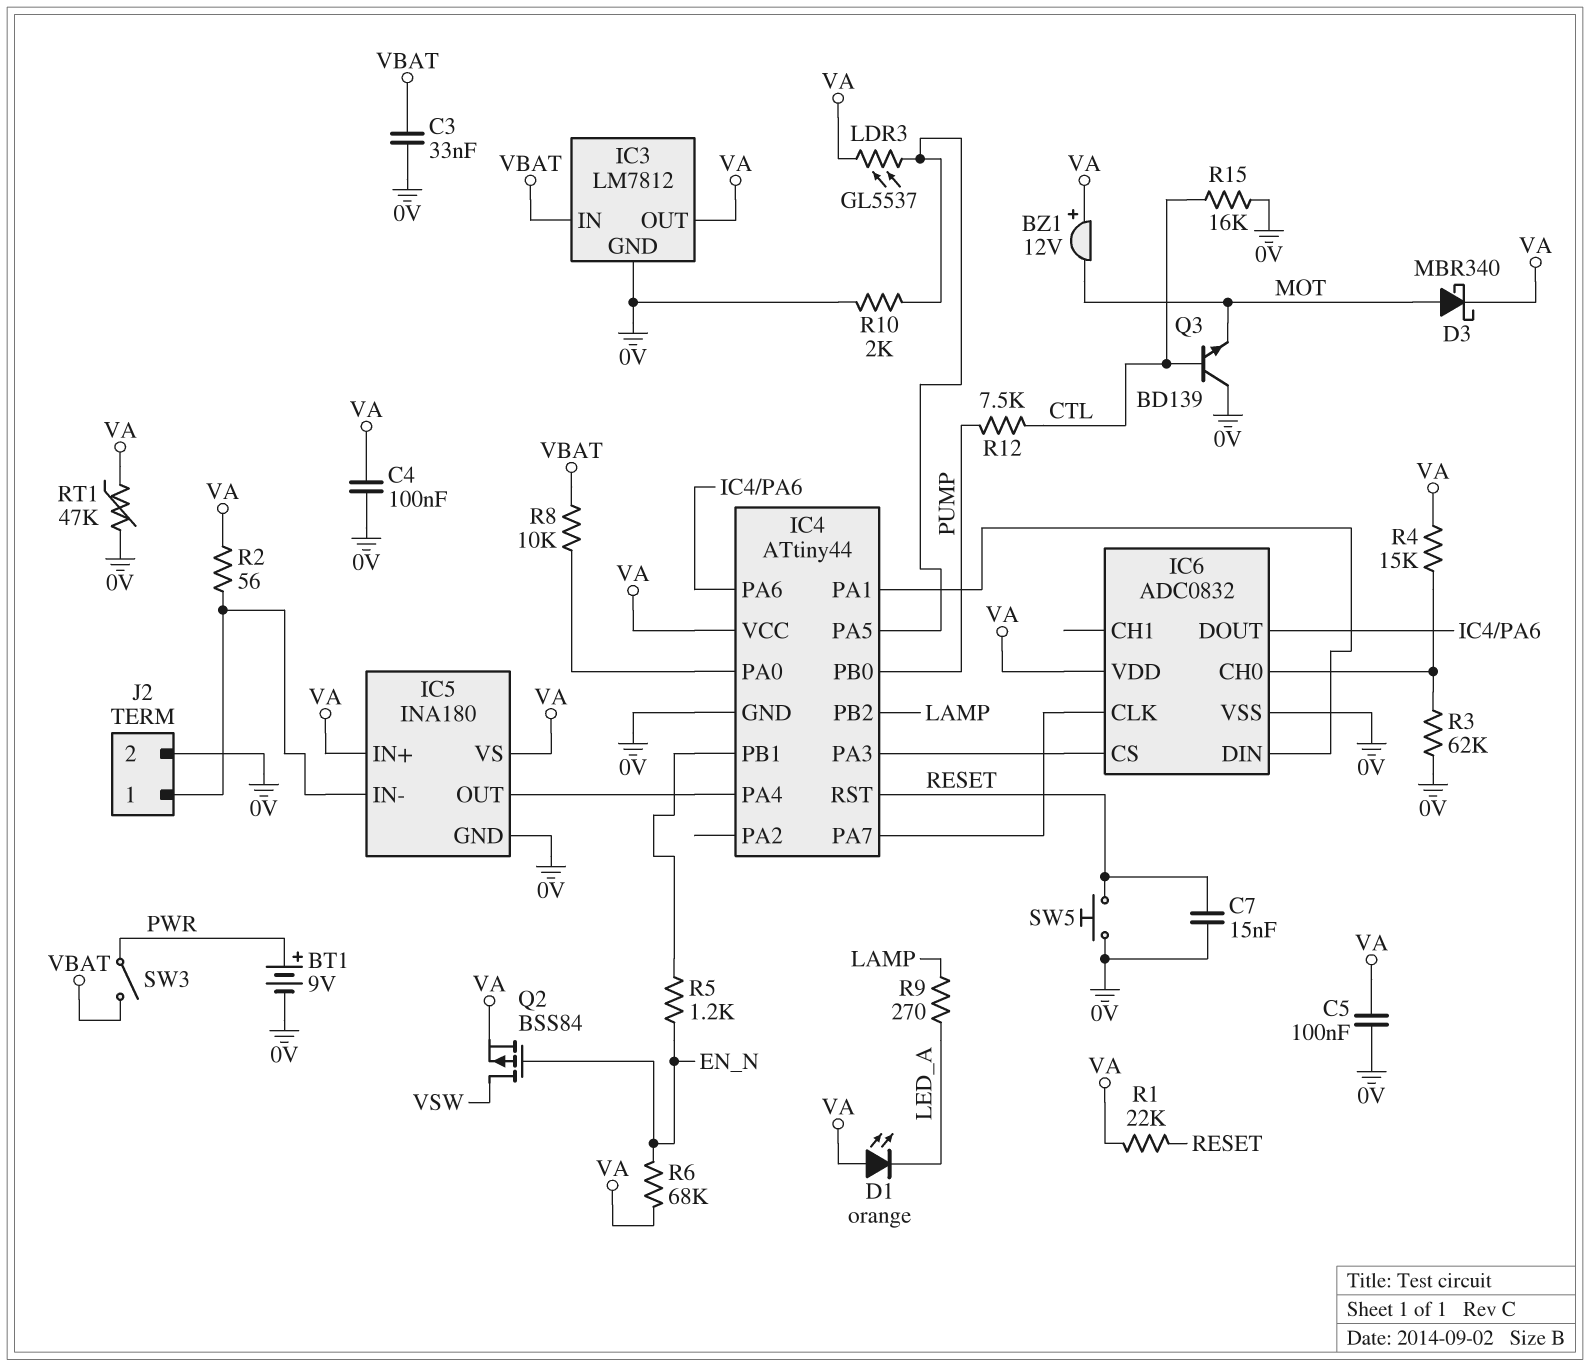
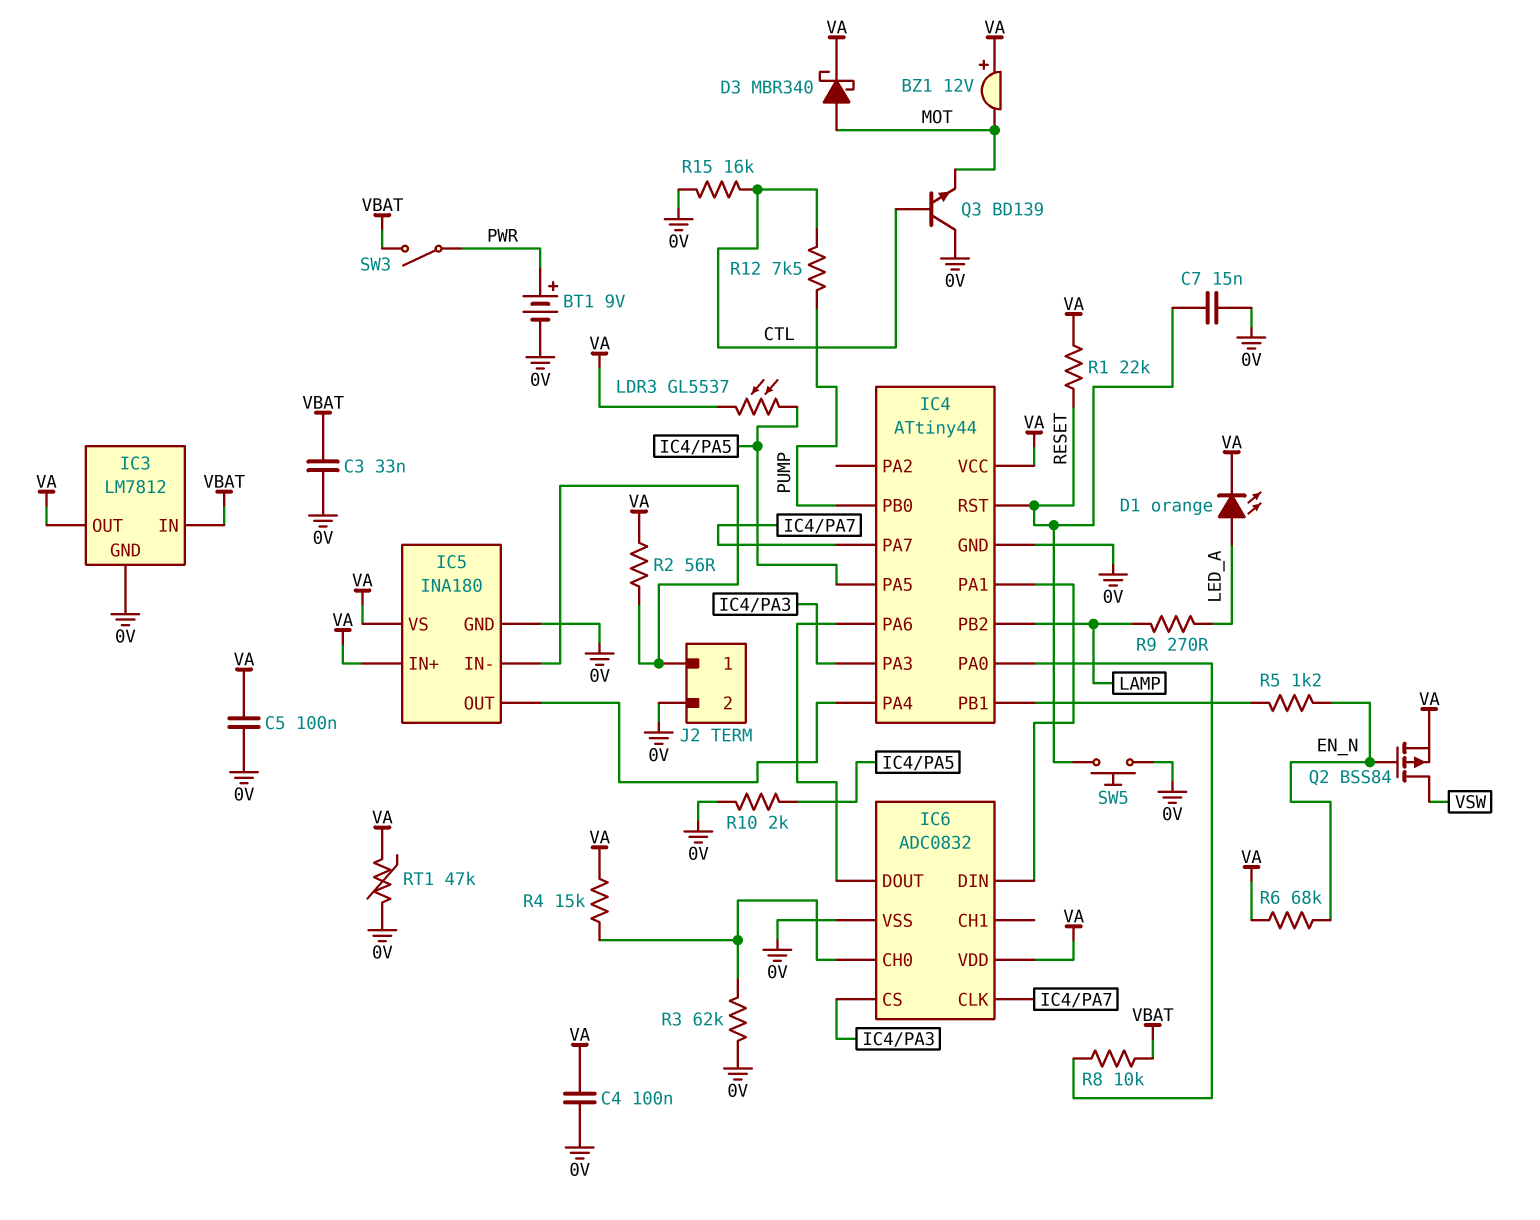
D1: LED orange (A VA, K LED_A) -> LED orange (A LED_A, K VA)

